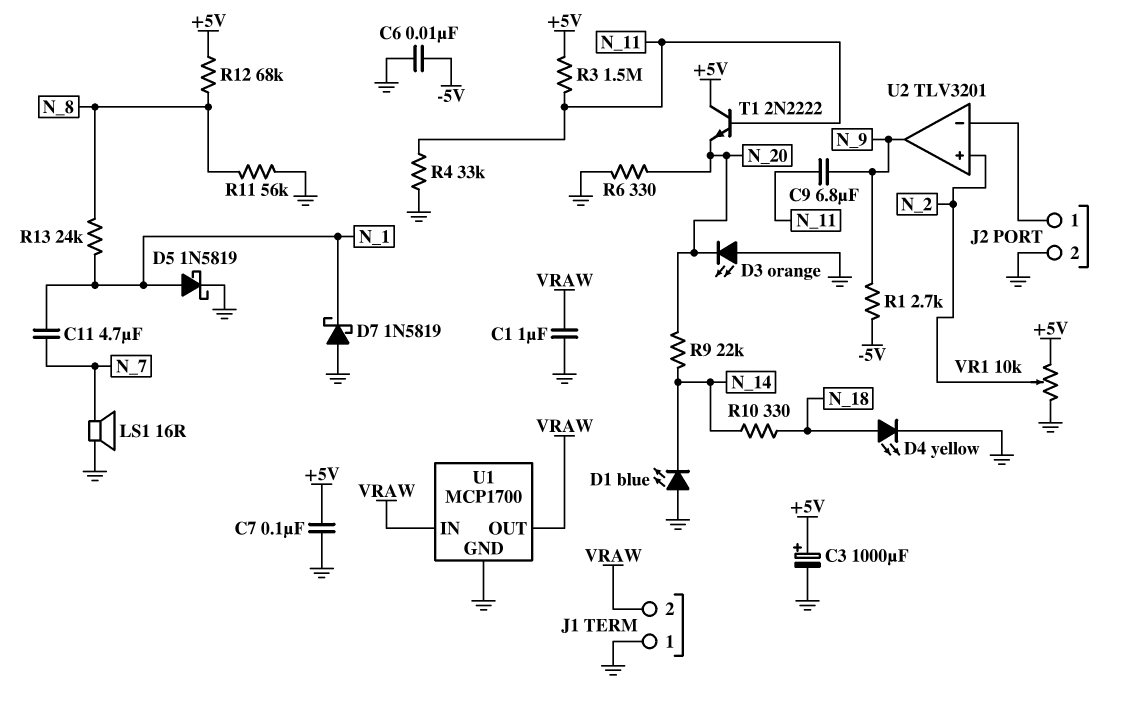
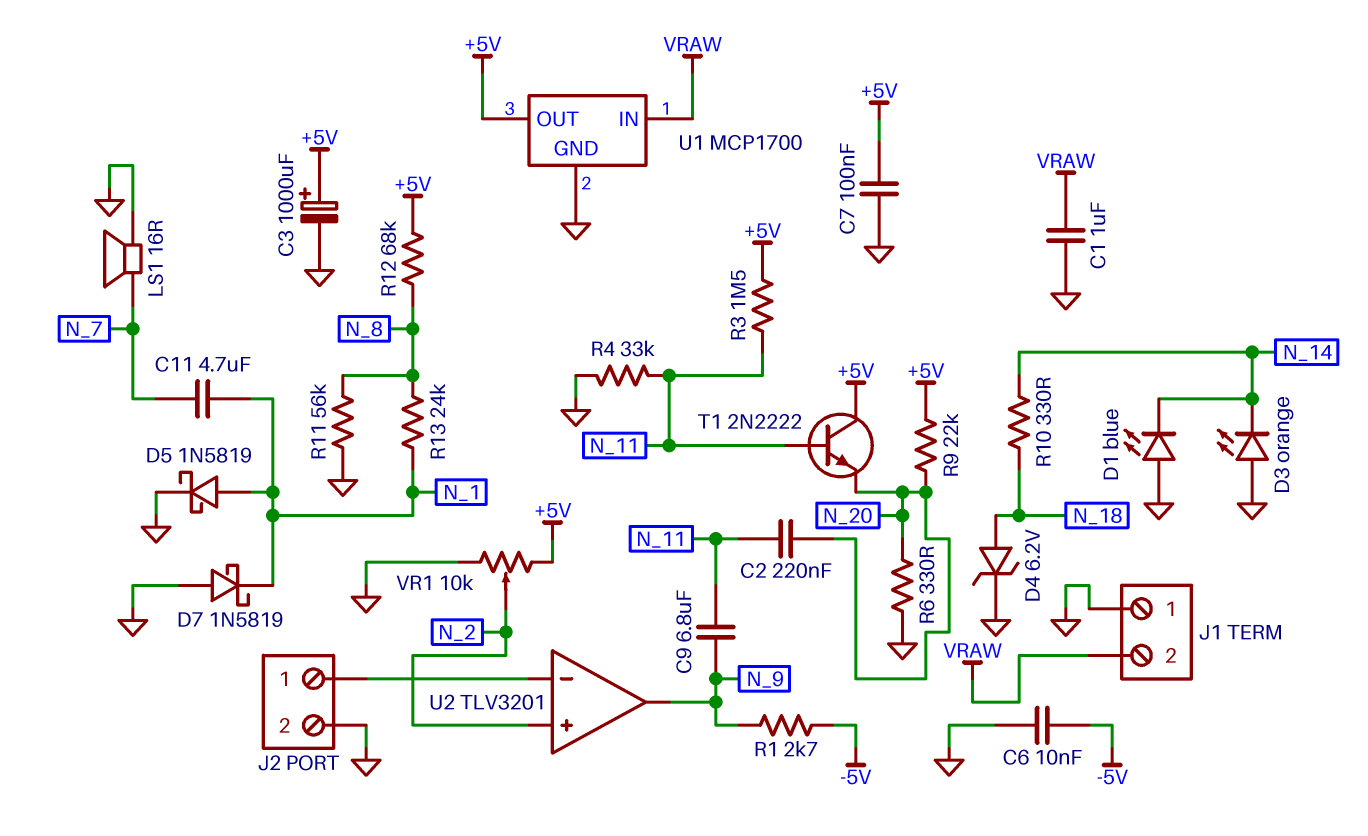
C2: none -> 220nF (N_11, N_20)
D3: LED orange (A GND, K N_20) -> LED orange (A GND, K N_14)
D4: LED yellow (A N_18, K GND) -> zener 6.2V (A N_18, K GND)
R9: 22k (N_14, N_20) -> 22k (+5V, N_20)
U1 pin OUT: VRAW -> +5V

